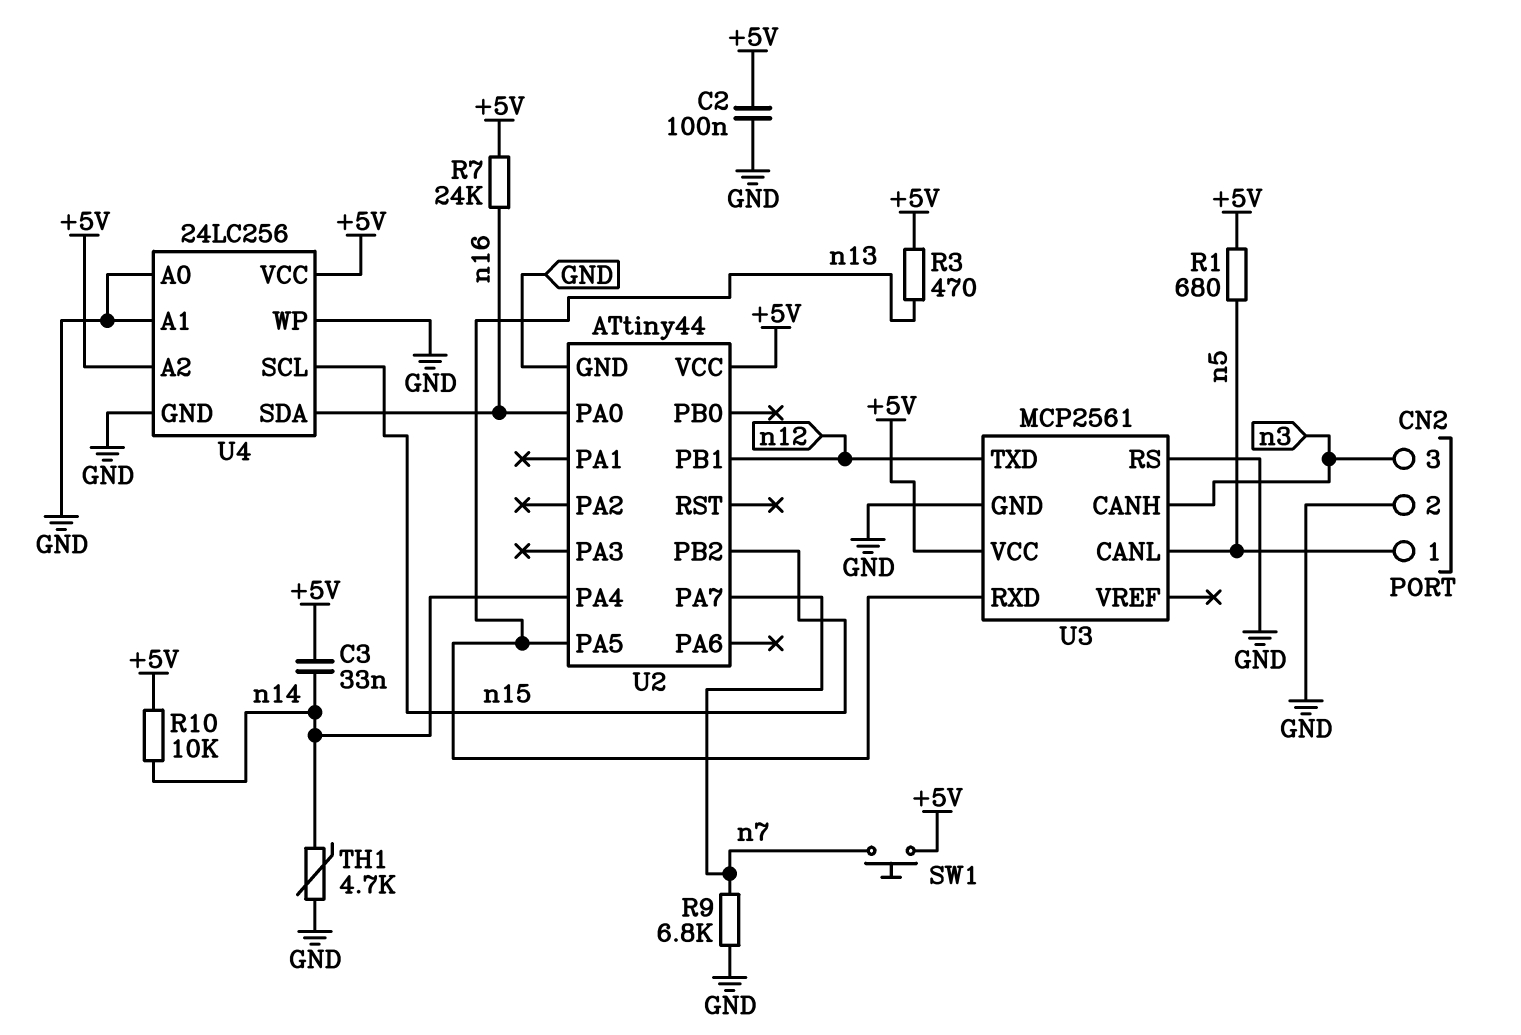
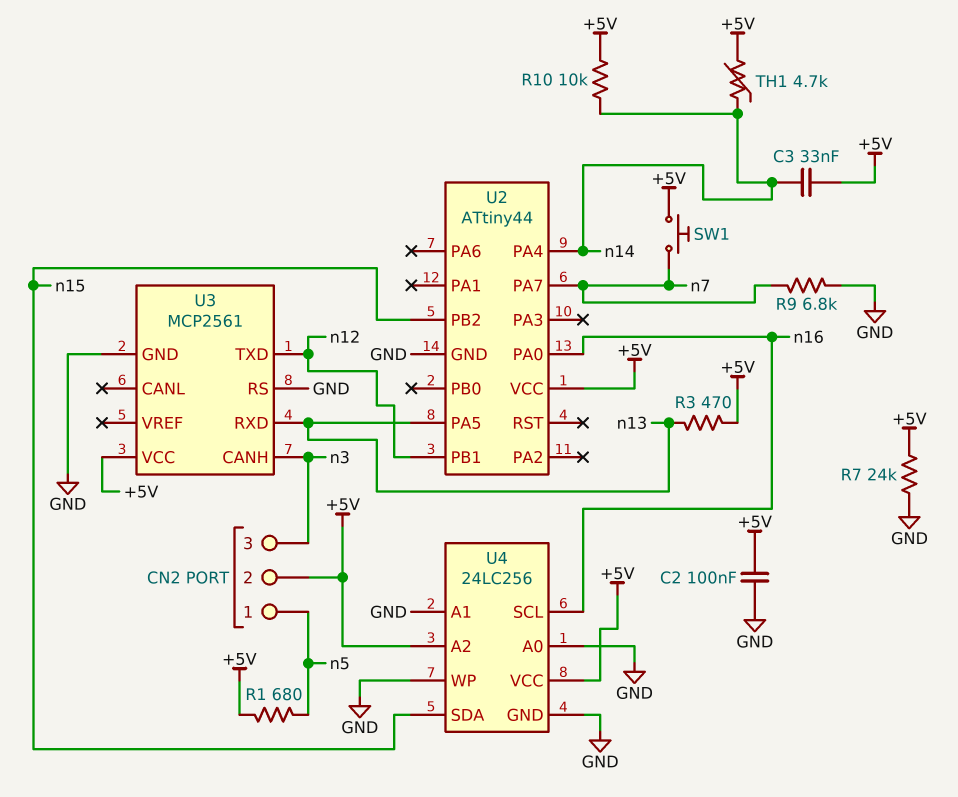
CN2 pin 2: GND -> +5V
R7: 24k (+5V, n16) -> 24k (+5V, GND)
TH1: 4.7k (GND, n14) -> 4.7k (+5V, n14)
U3 pin CANL: n5 -> none
U4 pin SCL: n15 -> n16
U4 pin SDA: n16 -> n15

